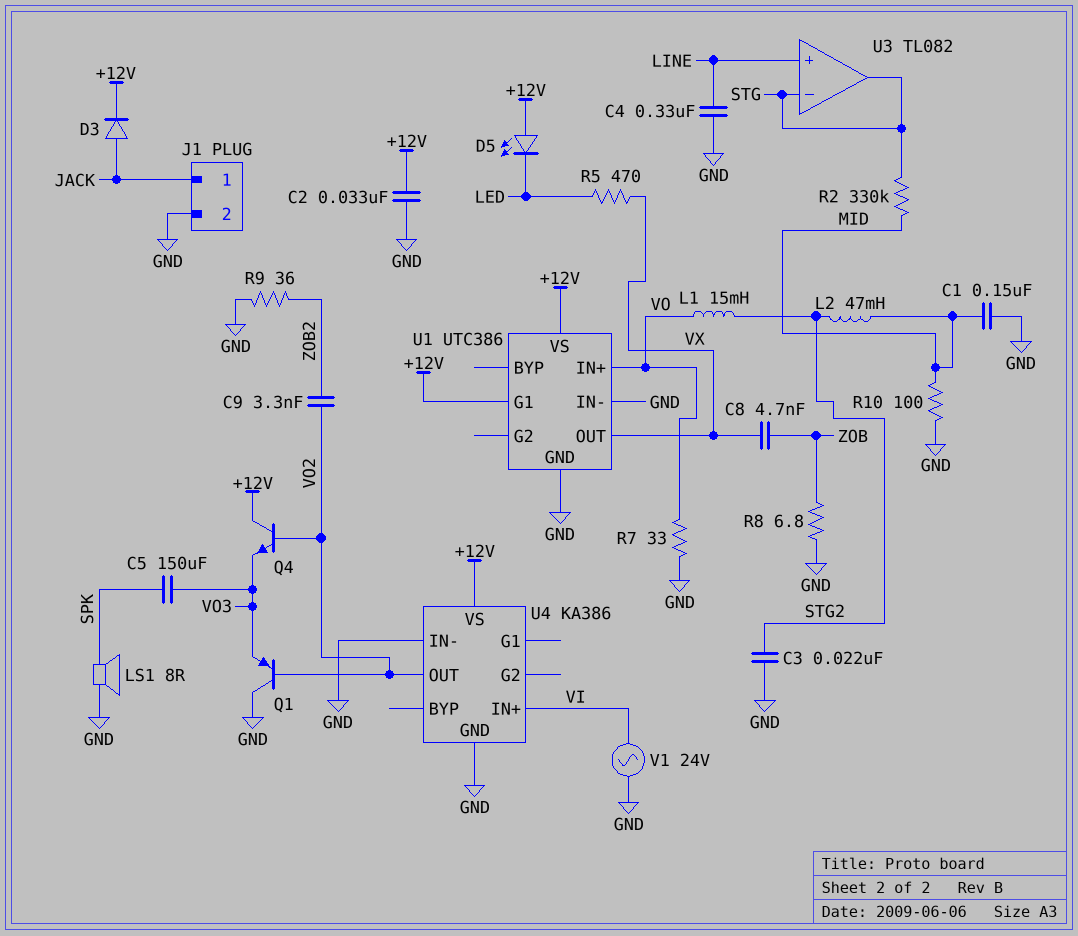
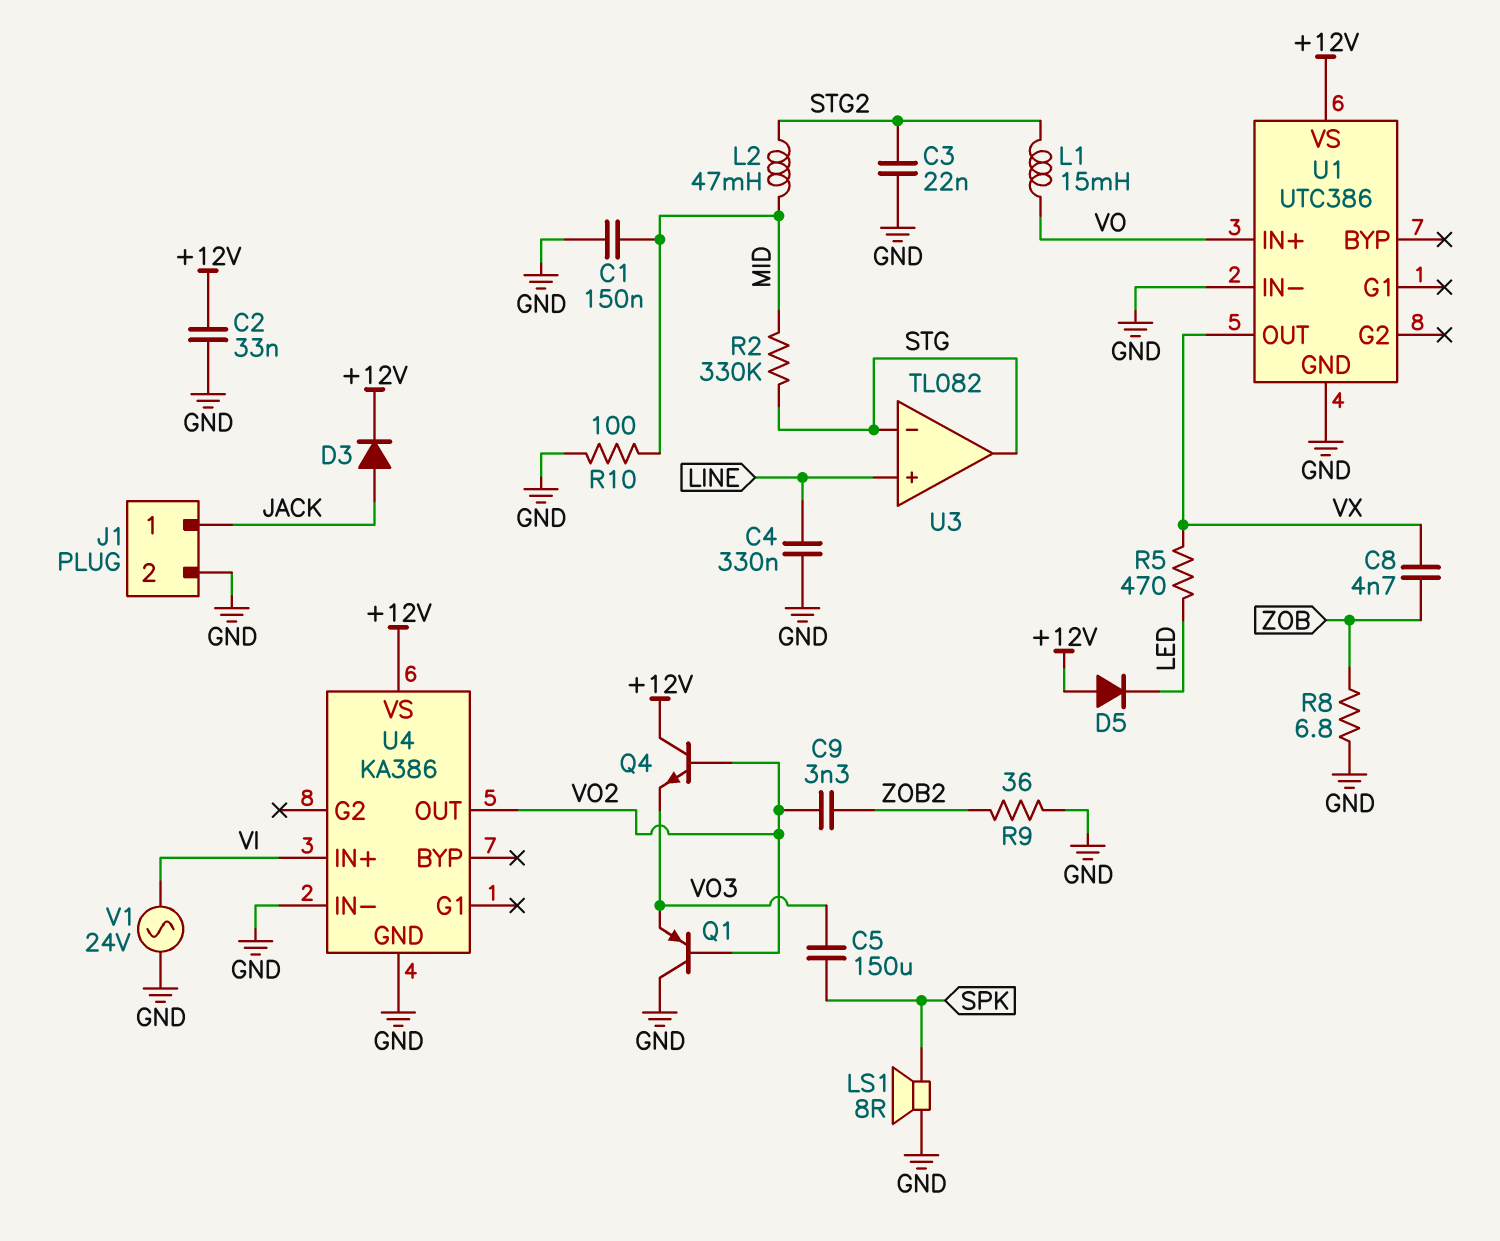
D5: LED (A +12V, K LED) -> diode (A +12V, K LED)
R7: 33 (GND, VO) -> none
U1 pin G1: +12V -> none

